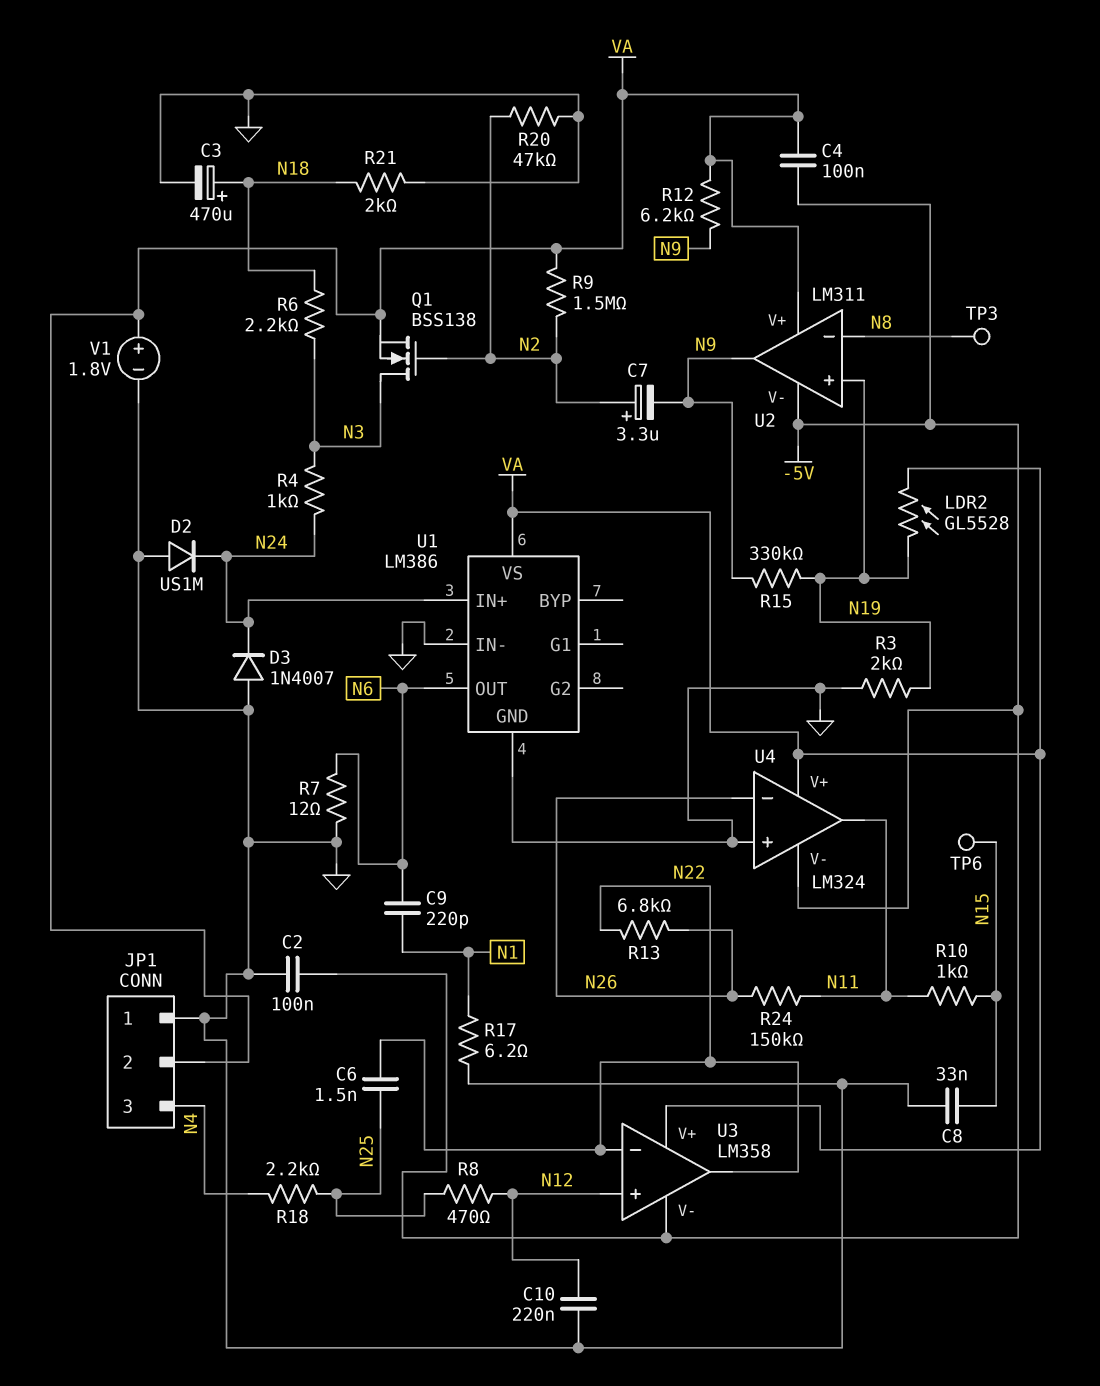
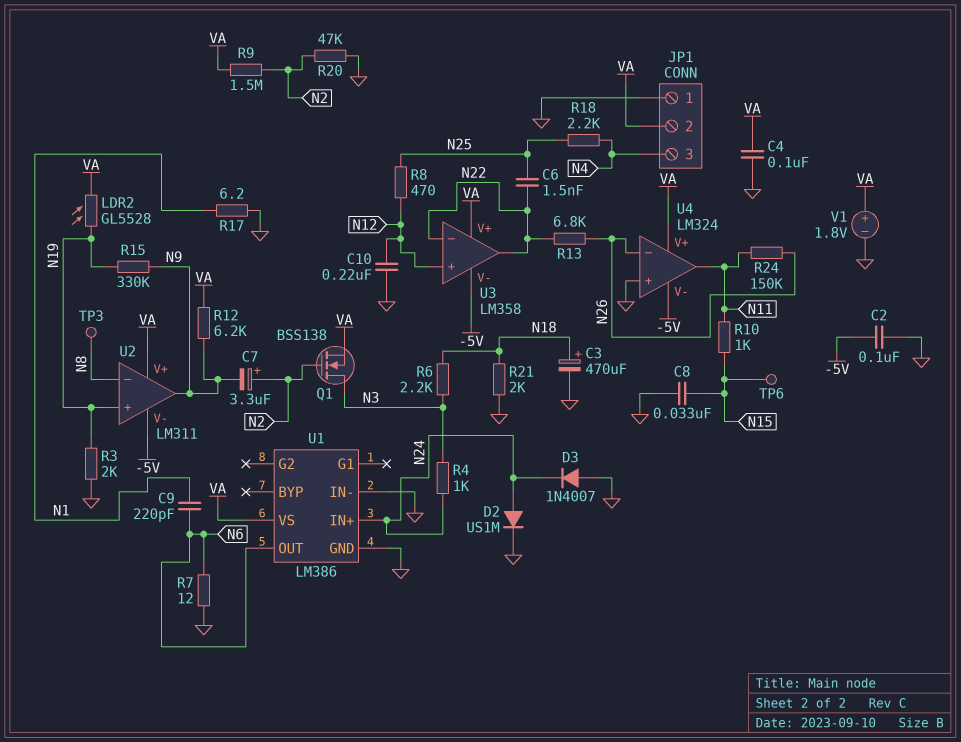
C4: 100nF (-5V, VA) -> 100nF (GND, VA)
D2: diode US1M (A GND, K N24) -> diode US1M (A N24, K GND)

